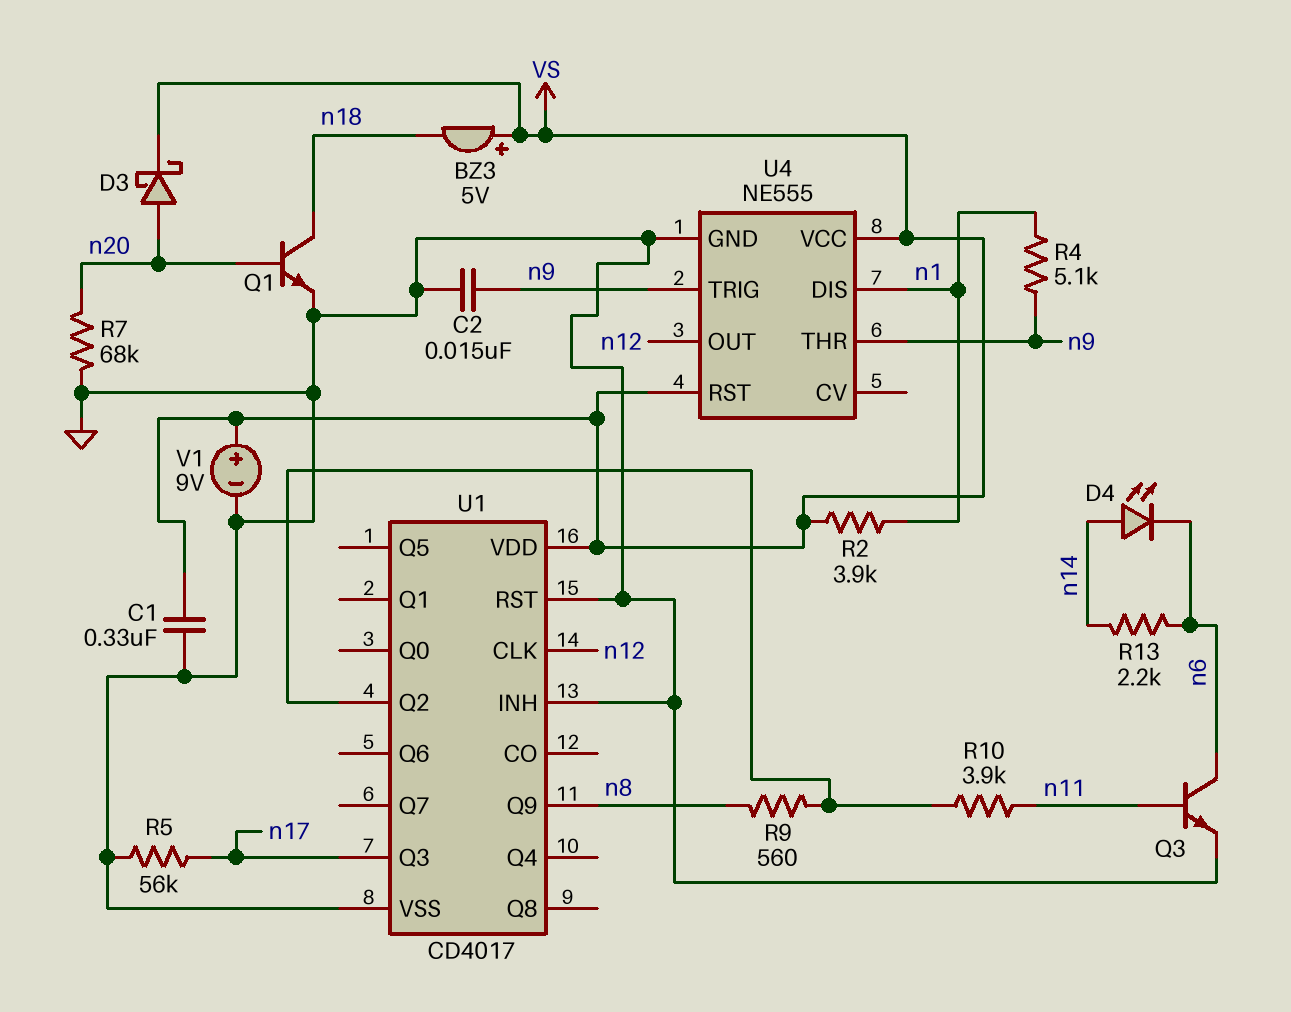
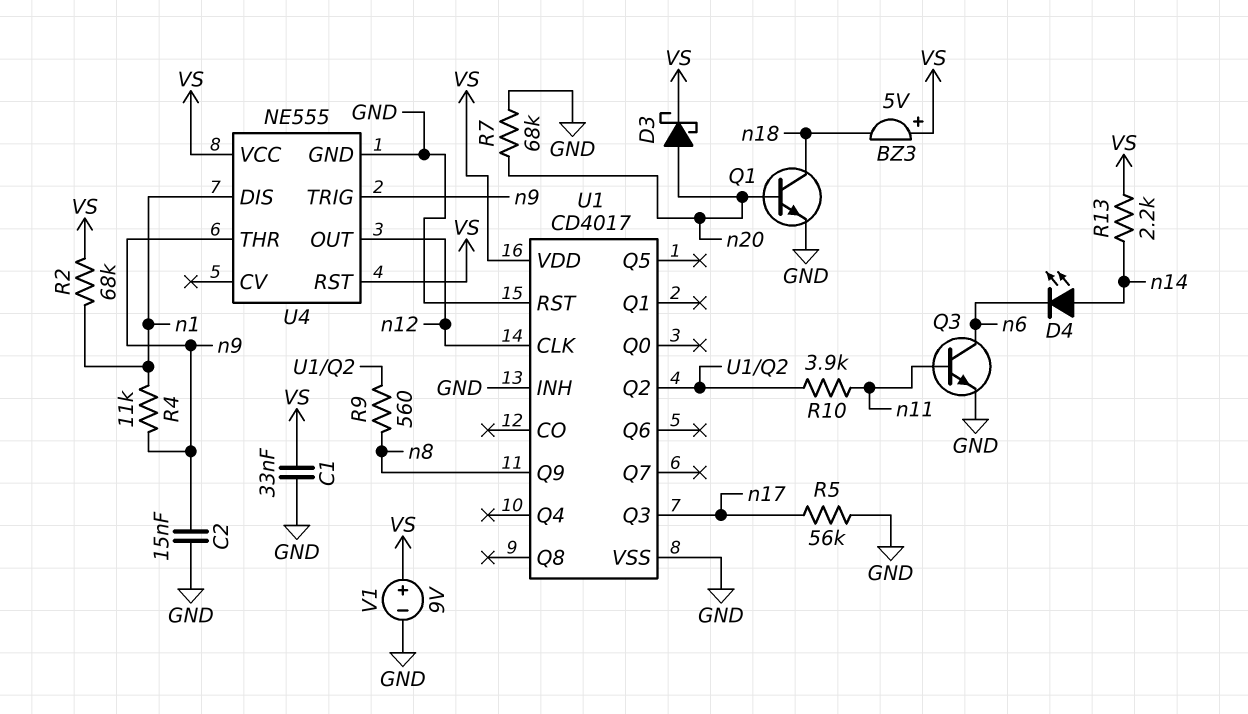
C1: 330nF (GND, VS) -> 33nF (GND, VS)
R2: 3.9k (VS, n1) -> 68k (VS, n1)
R4: 5.1k (n1, n9) -> 11k (n1, n9)
R13: 2.2k (n6, n14) -> 2.2k (VS, n14)

